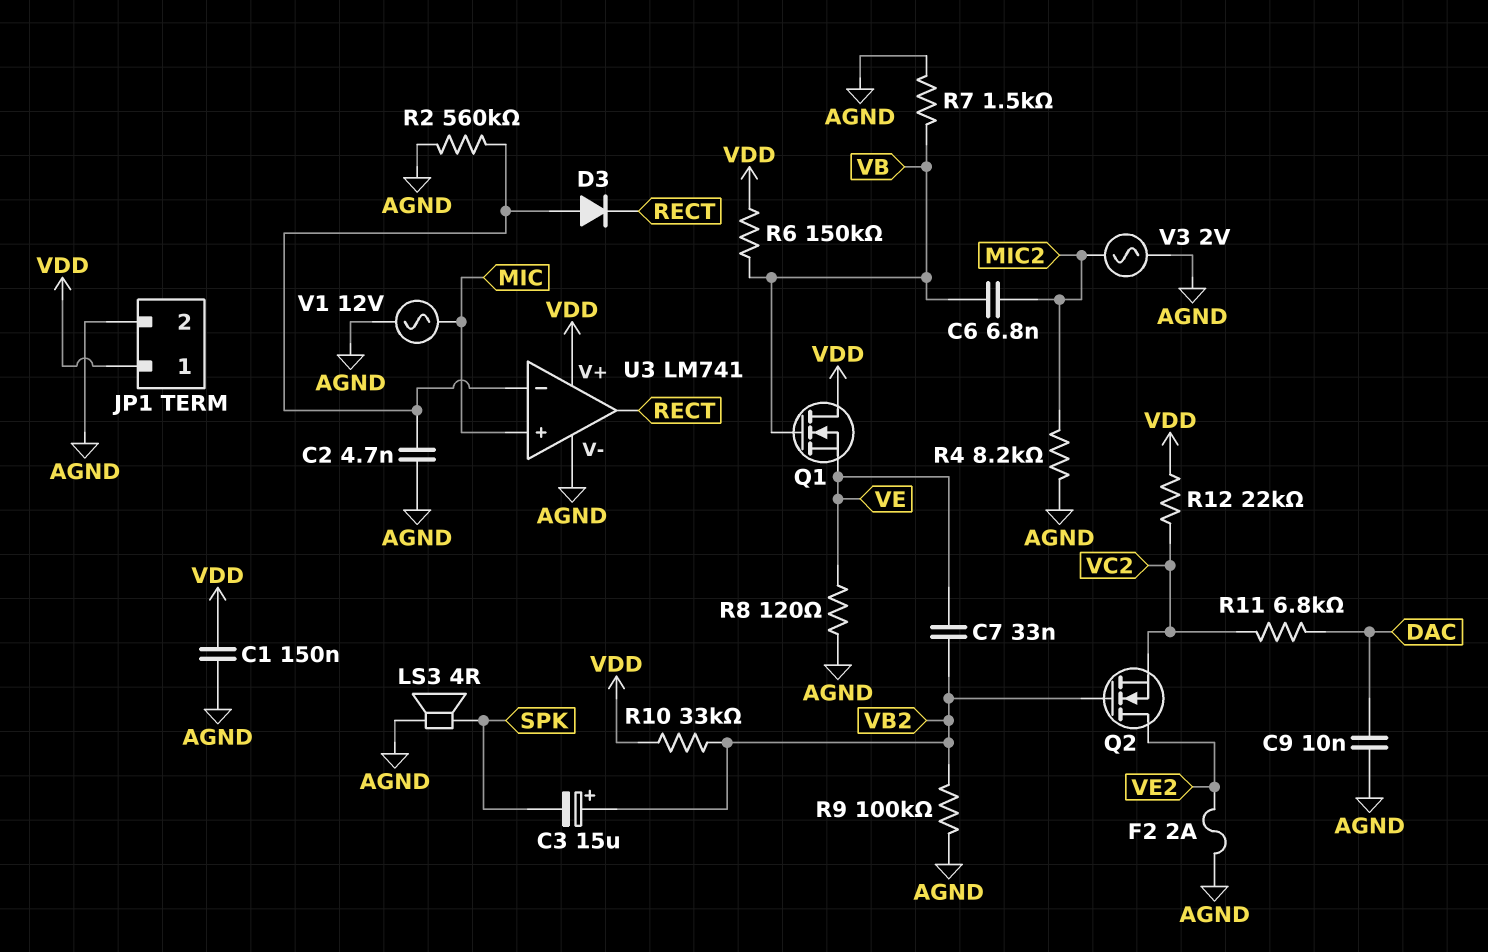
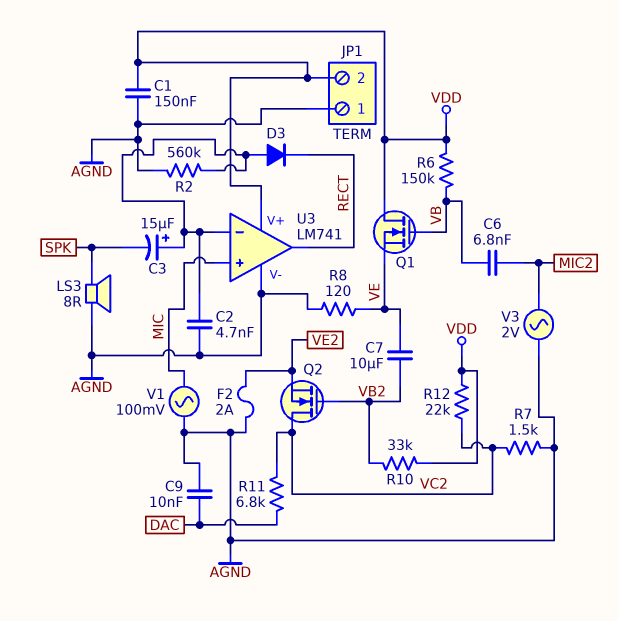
C3: 15uF (plus VB2, minus SPK) -> 15uF (plus U3/in-, minus SPK)
C7: 33nF (VB2, VE) -> 10uF (VB2, VE)
JP1 pin 1: VDD -> AGND
JP1 pin 2: AGND -> VDD
LS3: speaker 4R (AGND, SPK) -> speaker 8R (AGND, SPK)
Q2: NMOS (G VB2, D VE2, S VC2) -> NMOS (G VB2, D VC2, S VE2)
R4: 8.2k (AGND, MIC2) -> none
R7: 1.5k (AGND, VB) -> 1.5k (AGND, VC2)
R9: 100k (AGND, VB2) -> none
V1: AC 12V (AGND, MIC) -> AC 100mV (AGND, MIC)

